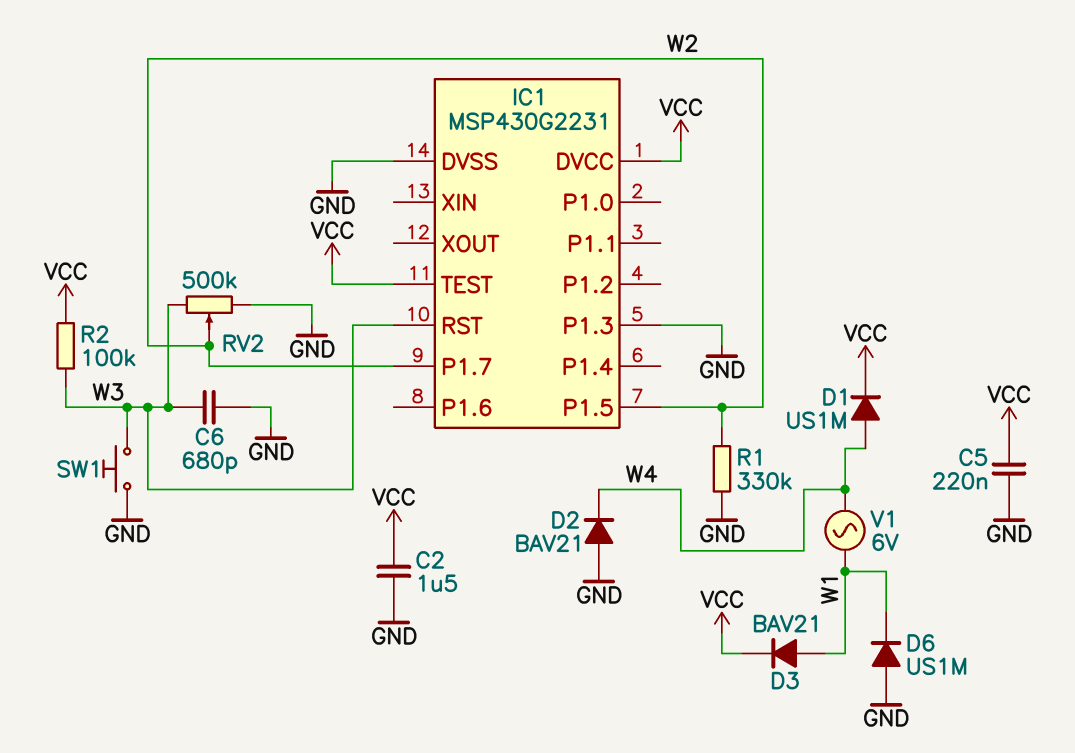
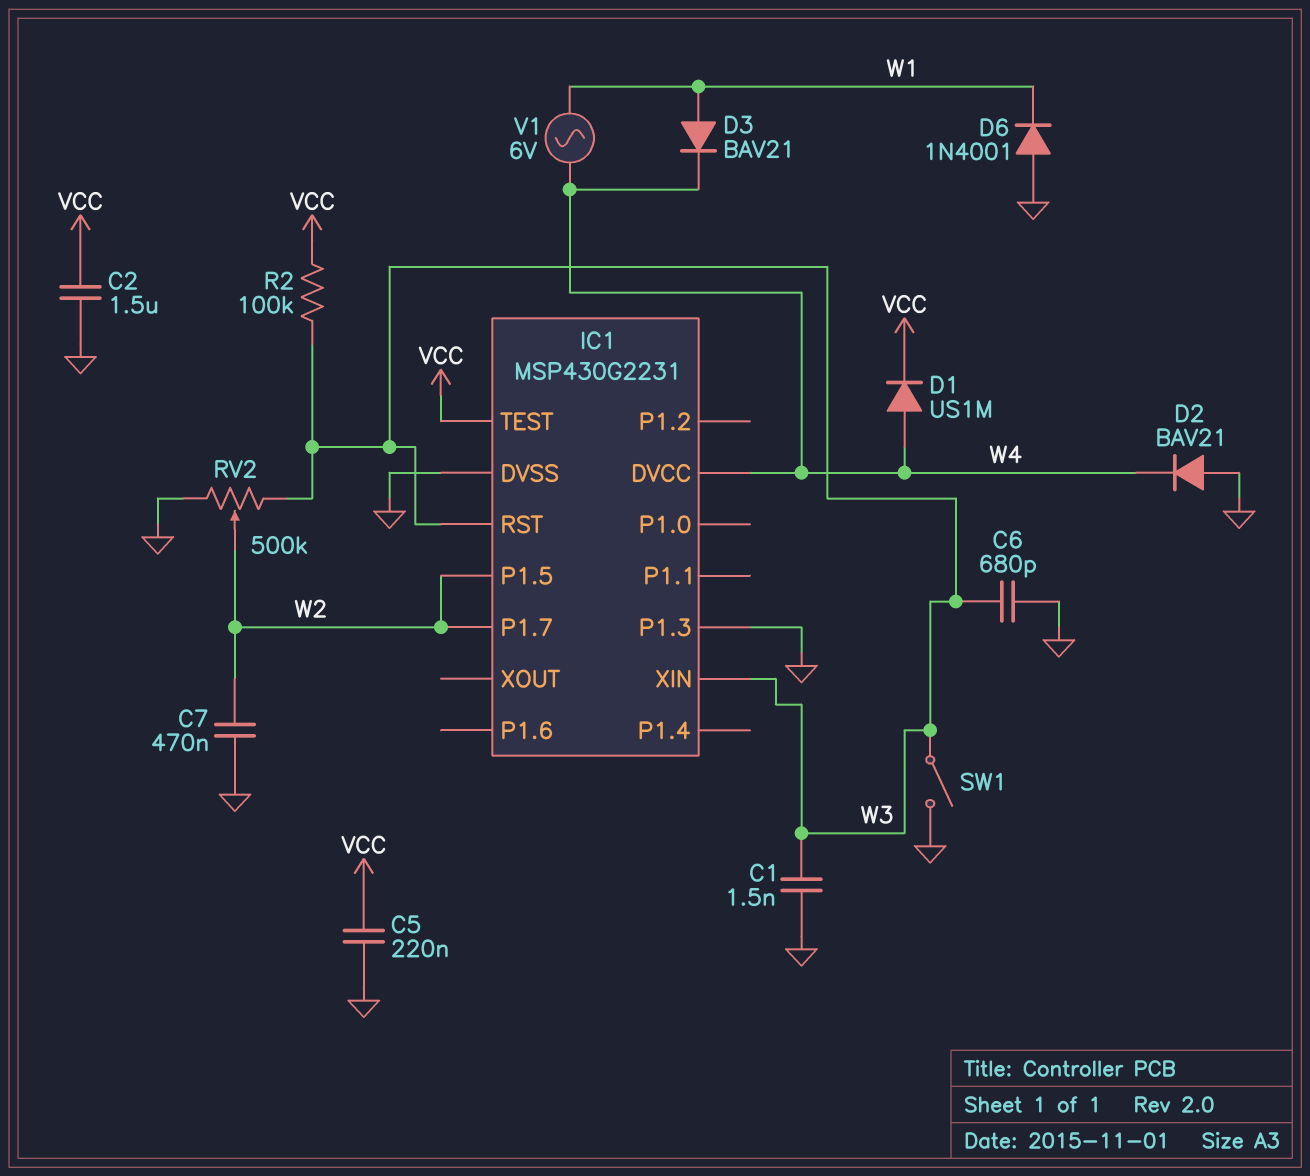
C1: none -> 1.5nF (GND, W3)
C7: none -> 470nF (GND, W2)
D3: diode BAV21 (A W1, K VCC) -> diode BAV21 (A W1, K W4)
D6: diode US1M (A GND, K W1) -> diode 1N4001 (A GND, K W1)
IC1 pin DVCC: VCC -> W4
IC1 pin XIN: none -> W3
R1: 330k (GND, W2) -> none
SW1: button (GND, W3) -> switch (GND, W3)

